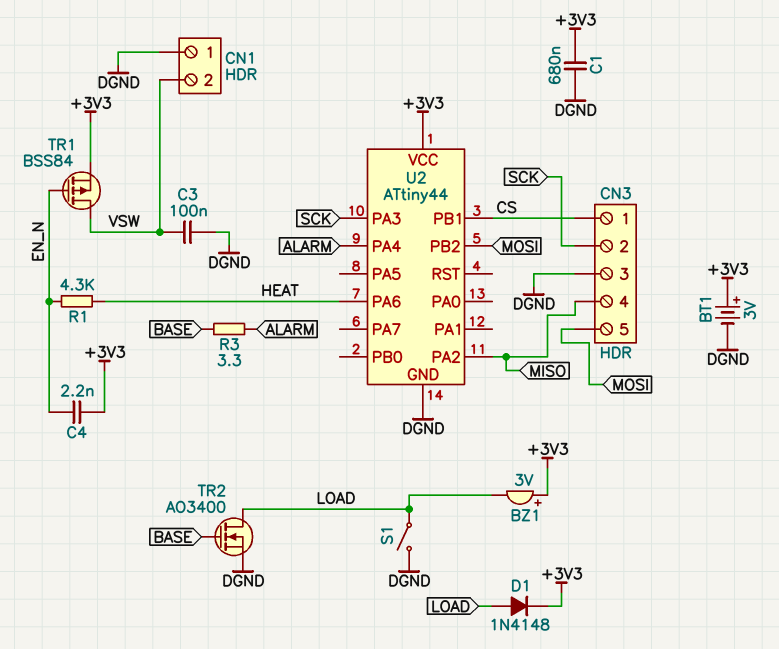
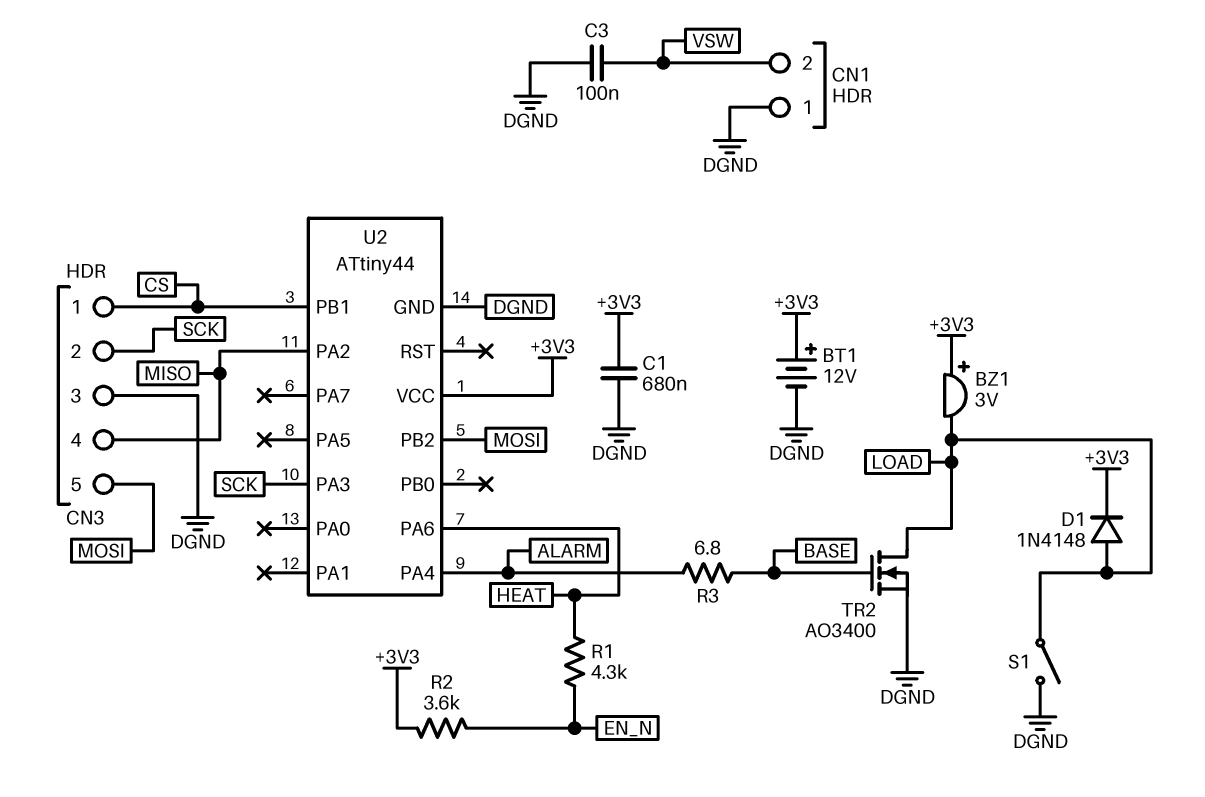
BT1: 3V (plus +3V3, minus DGND) -> 12V (plus +3V3, minus DGND)
C4: 2.2nF (+3V3, EN_N) -> none
R2: none -> 3.6k (+3V3, EN_N)
R3: 3.3 (ALARM, BASE) -> 6.8 (ALARM, BASE)
TR1: PMOS BSS84 (G EN_N, D VSW, S +3V3) -> none

